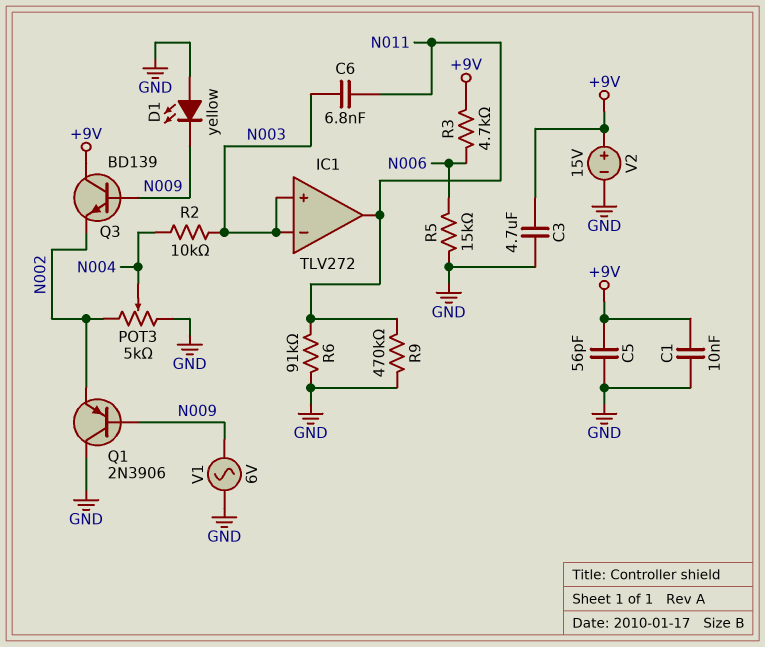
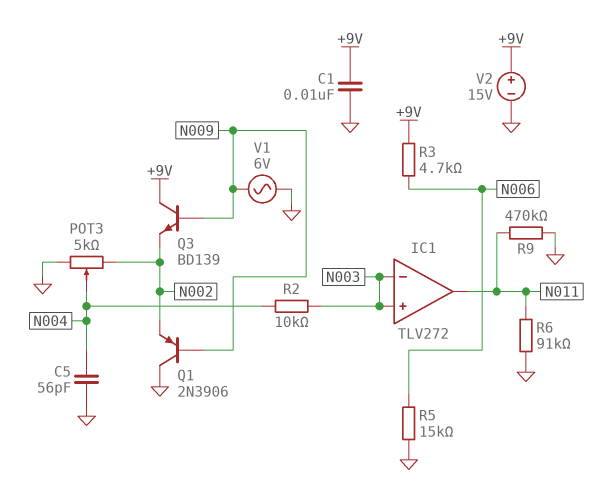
C3: 4.7uF (+9V, GND) -> none
C5: 56pF (+9V, GND) -> 56pF (GND, N004)
C6: 6.8nF (N003, N011) -> none
D1: LED yellow (A GND, K N009) -> none

